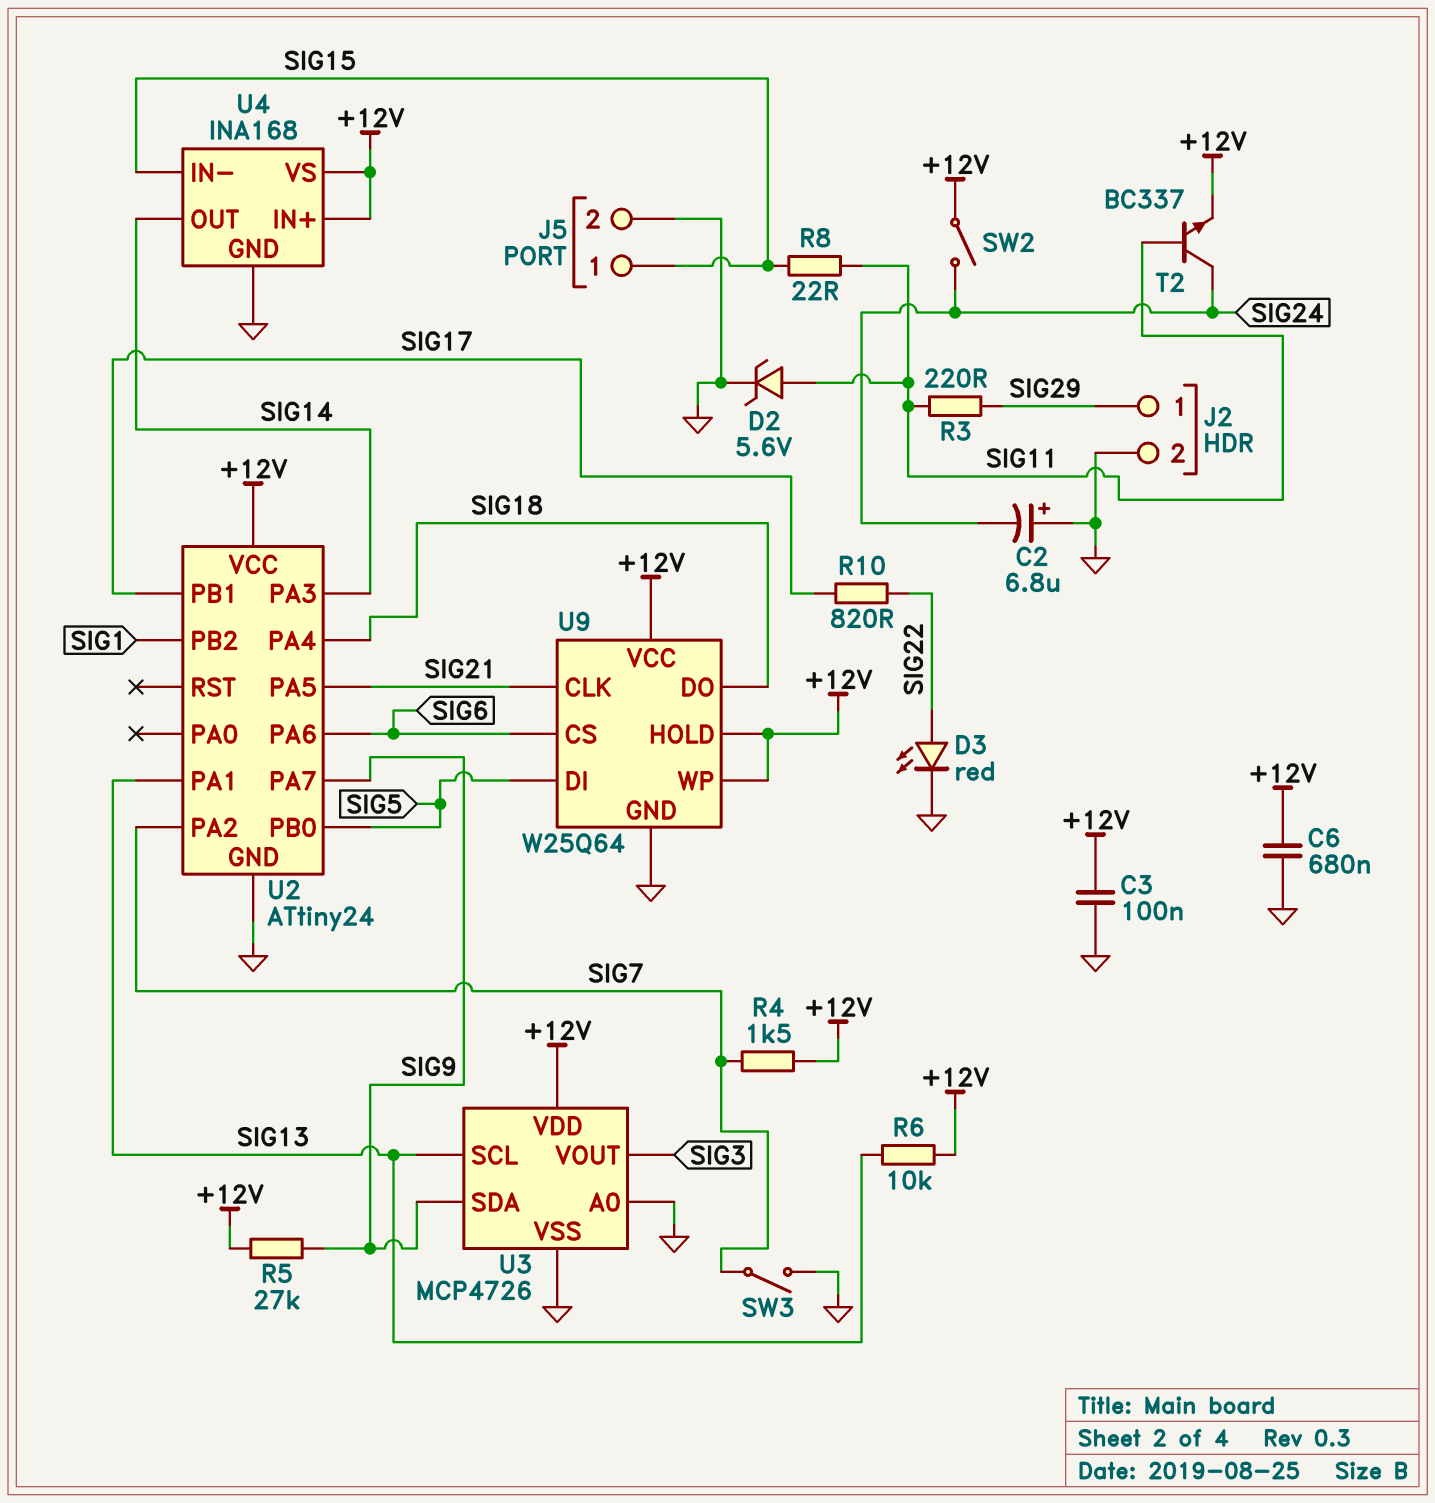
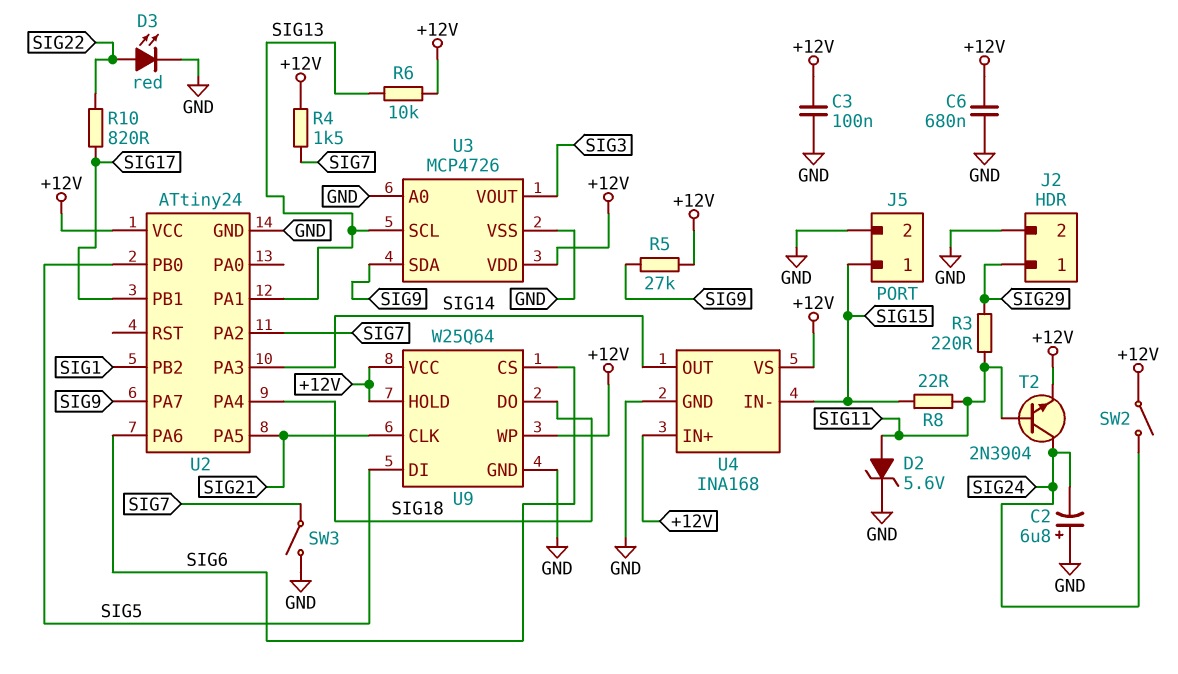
T2: NPN BC337 (B SIG11, C SIG24, E +12V) -> NPN 2N3904 (B SIG11, C SIG24, E +12V)

